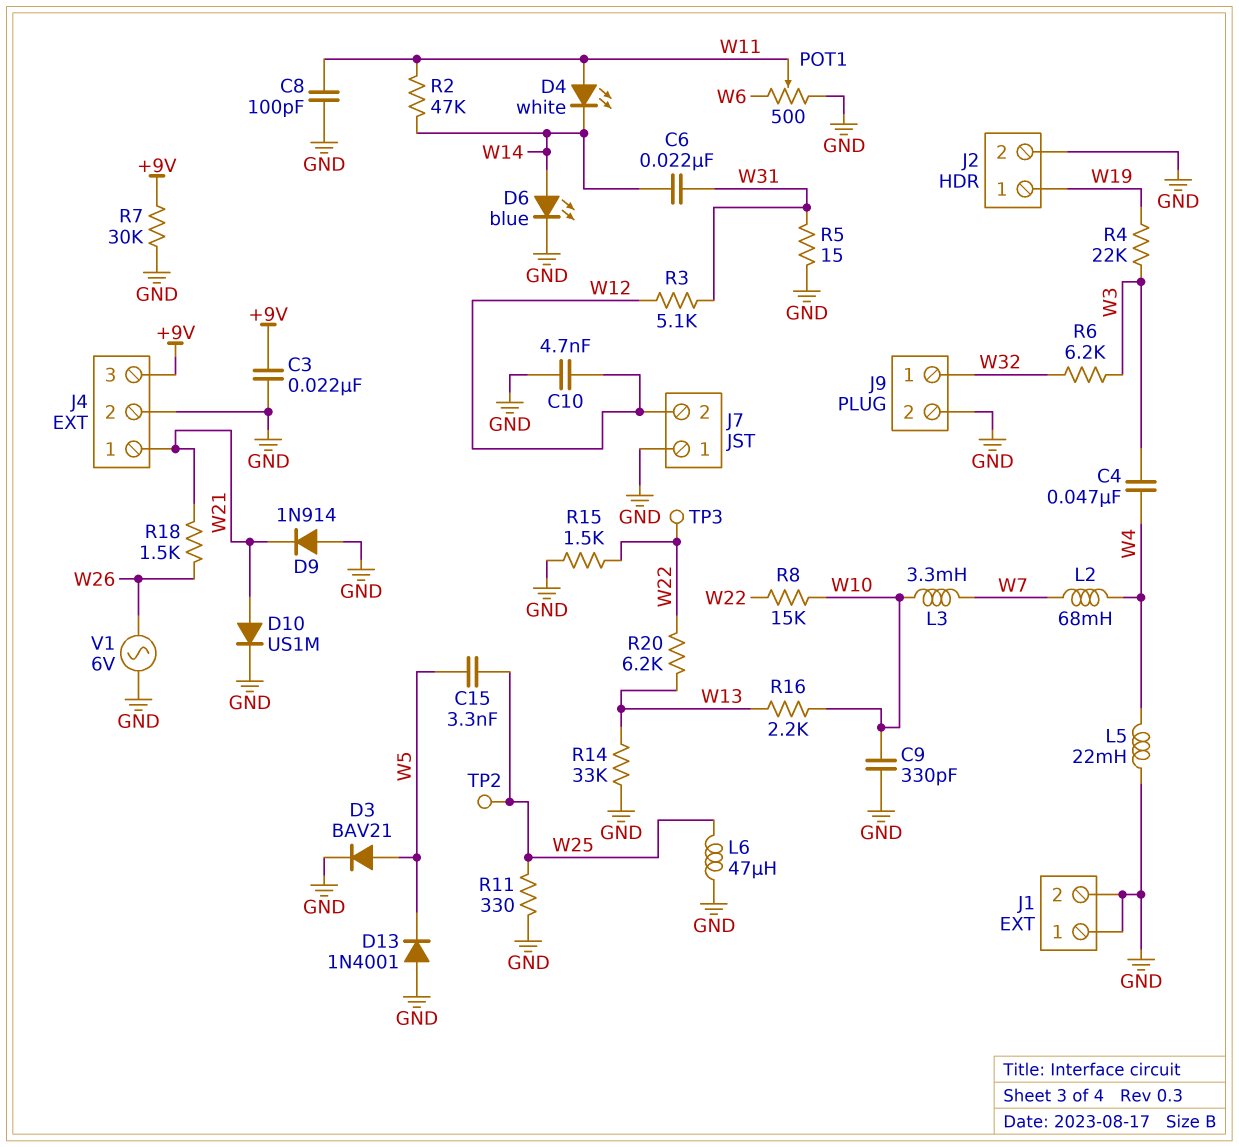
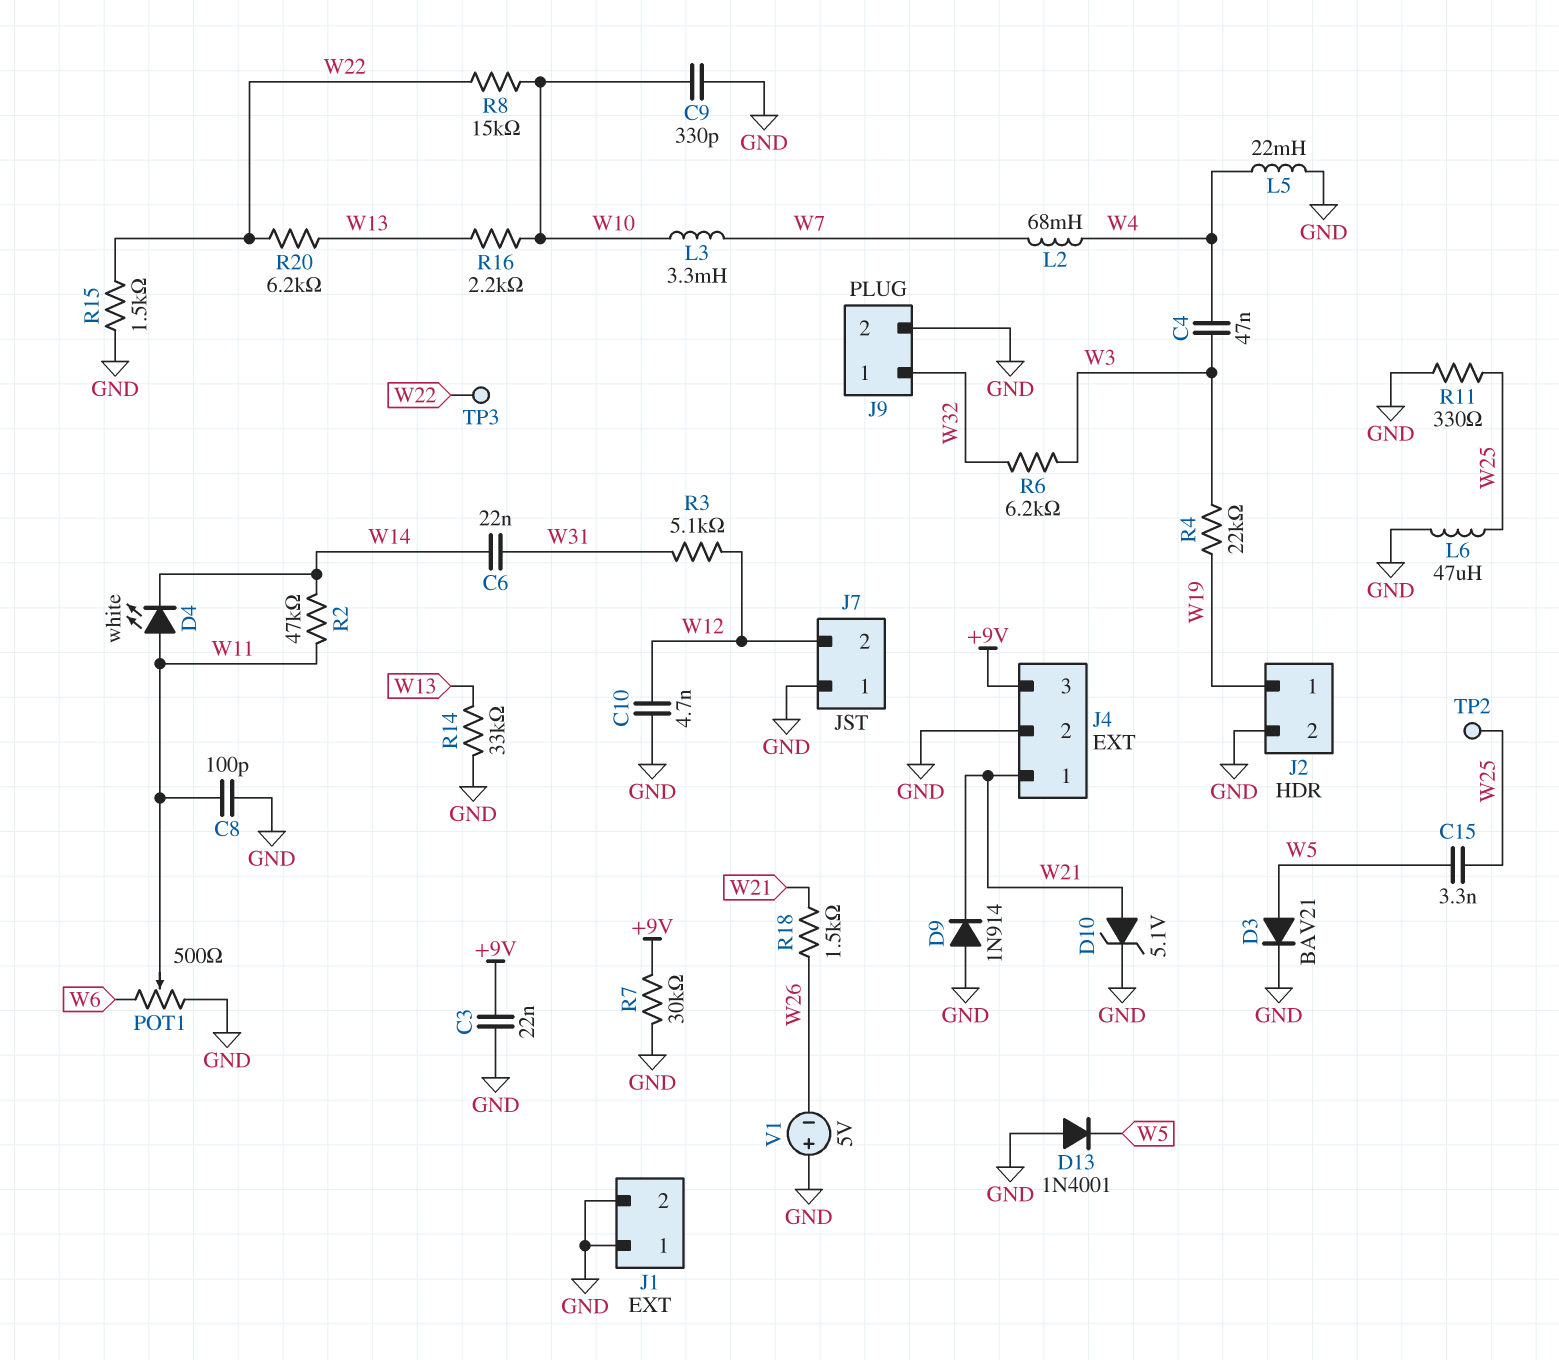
D6: LED blue (A W14, K GND) -> none
D10: diode US1M (A W21, K GND) -> zener 5.1V (A W21, K GND)
R5: 15 (GND, W31) -> none
V1: AC 6V (GND, W26) -> 5V (plus GND, minus W26)

